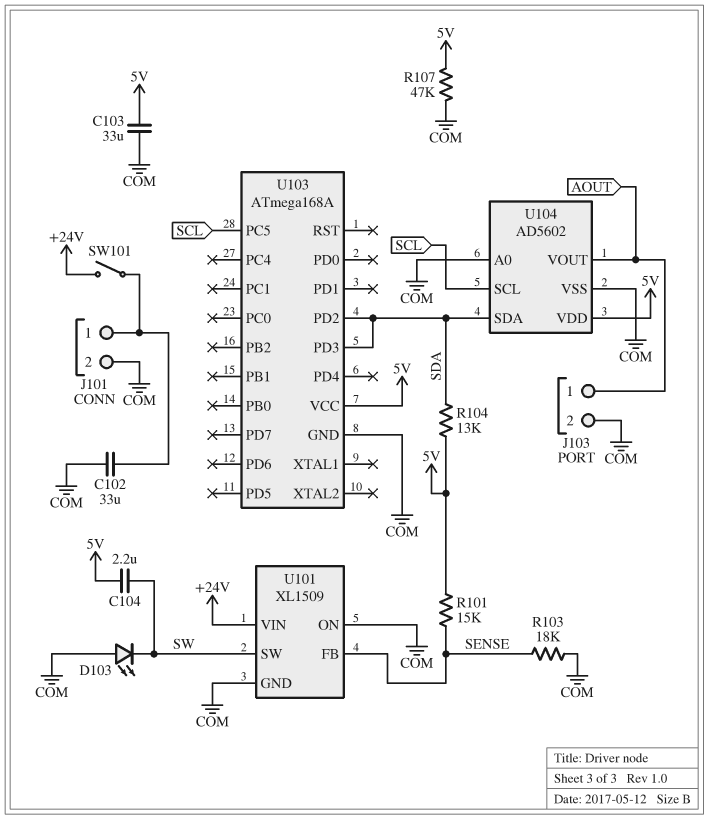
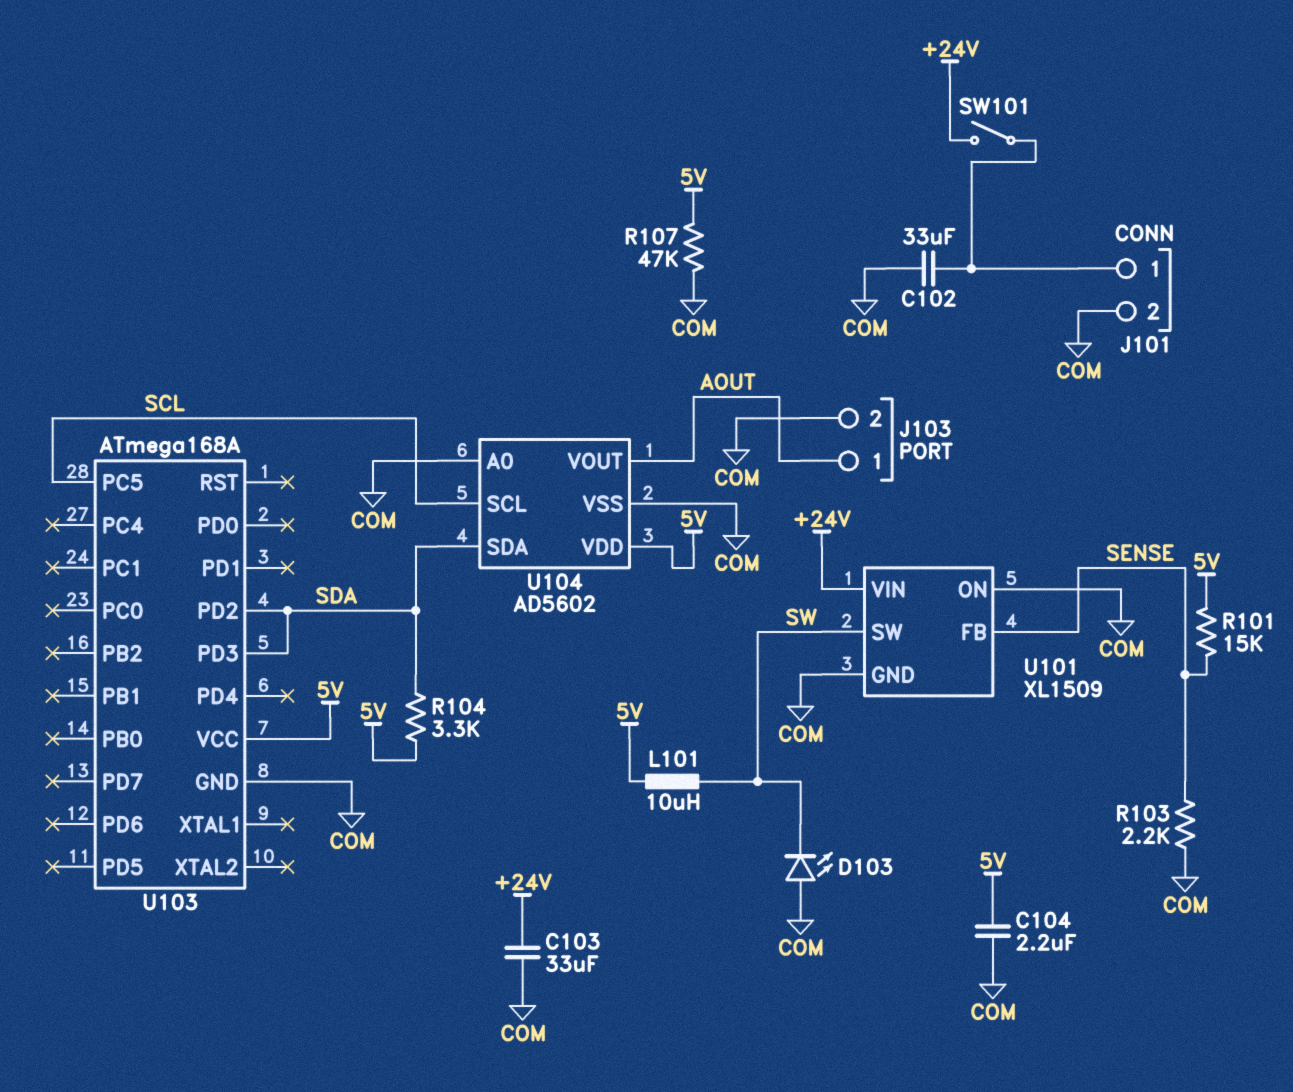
C103: 33uF (5V, COM) -> 33uF (+24V, COM)
C104: 2.2uF (5V, SW) -> 2.2uF (5V, COM)
L101: none -> 10uH (5V, SW)
R103: 18k (COM, SENSE) -> 2.2k (COM, SENSE)
R104: 13k (5V, SDA) -> 3.3k (5V, SDA)

